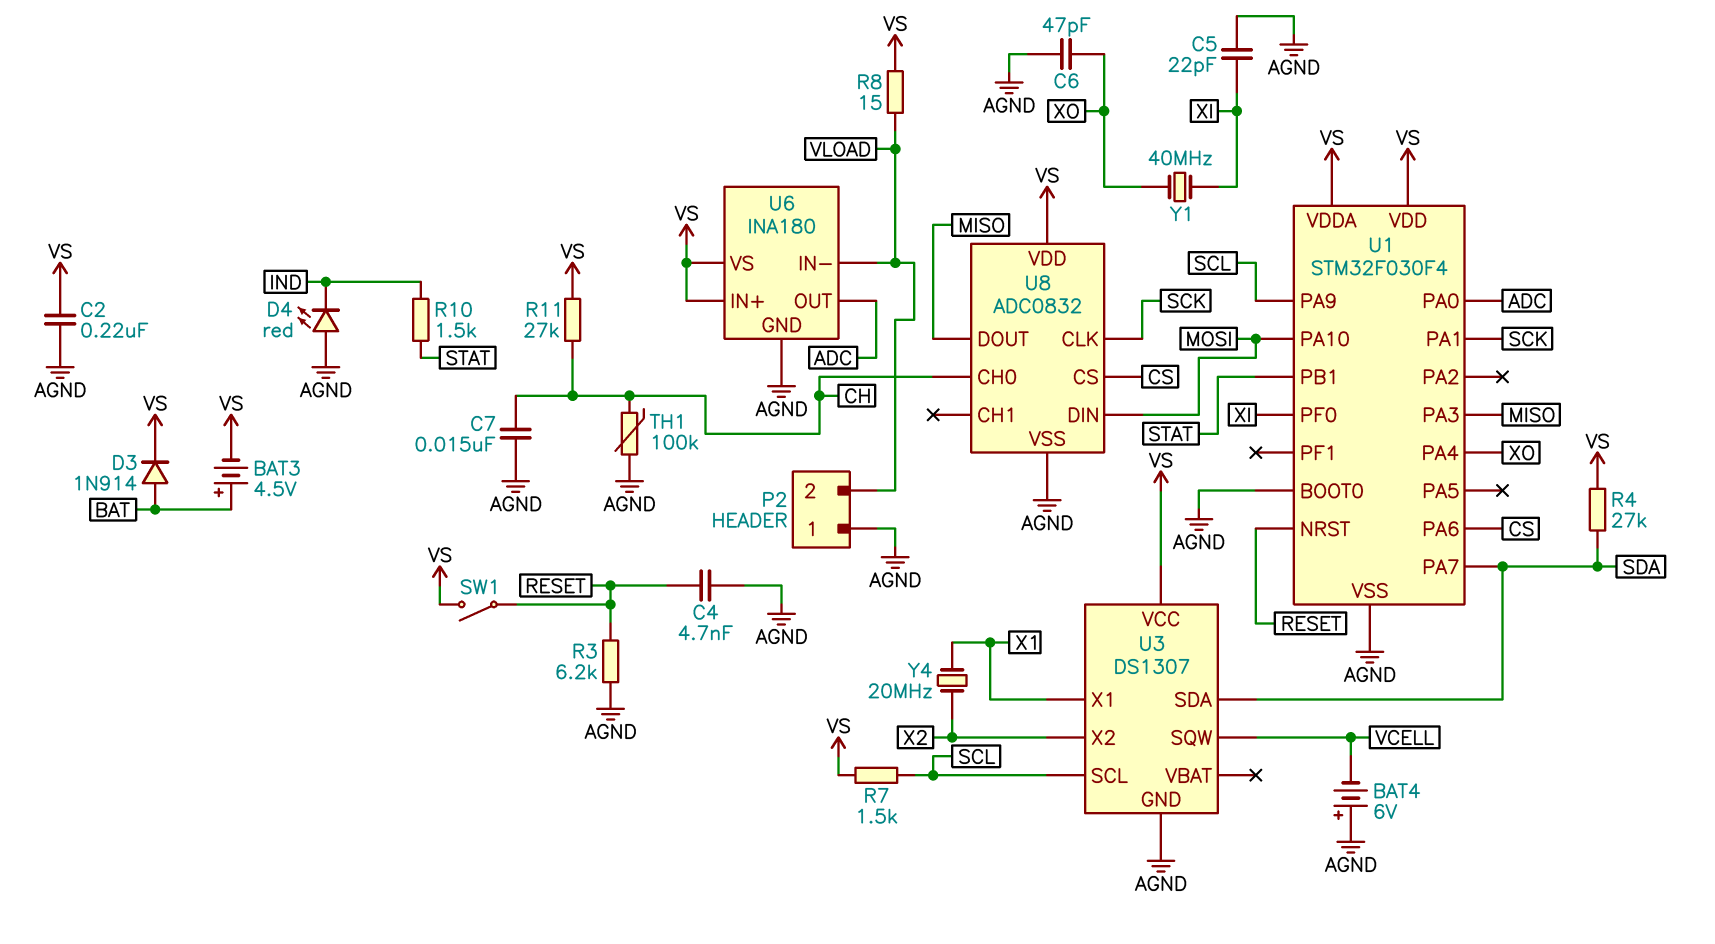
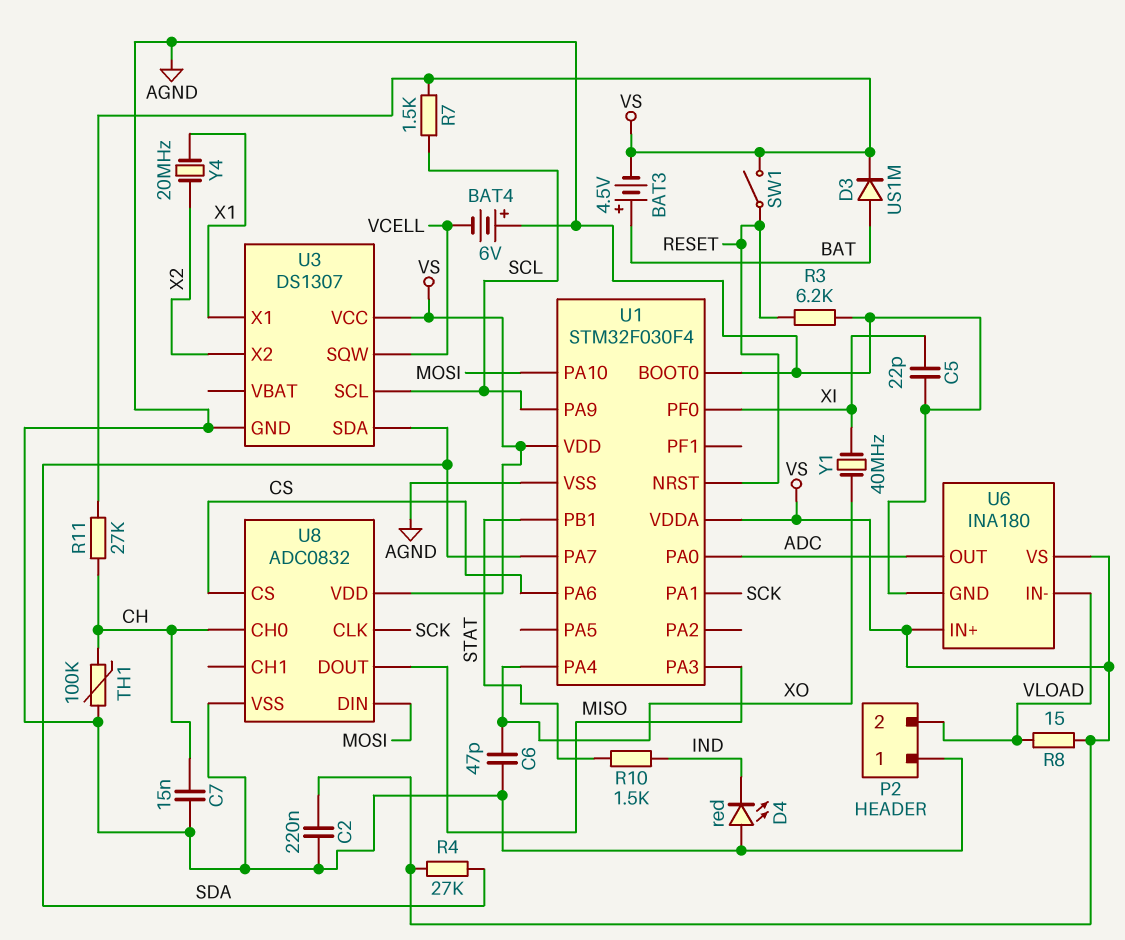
C4: 4.7nF (AGND, RESET) -> none
D3: diode 1N914 (A BAT, K VS) -> diode US1M (A BAT, K VS)

